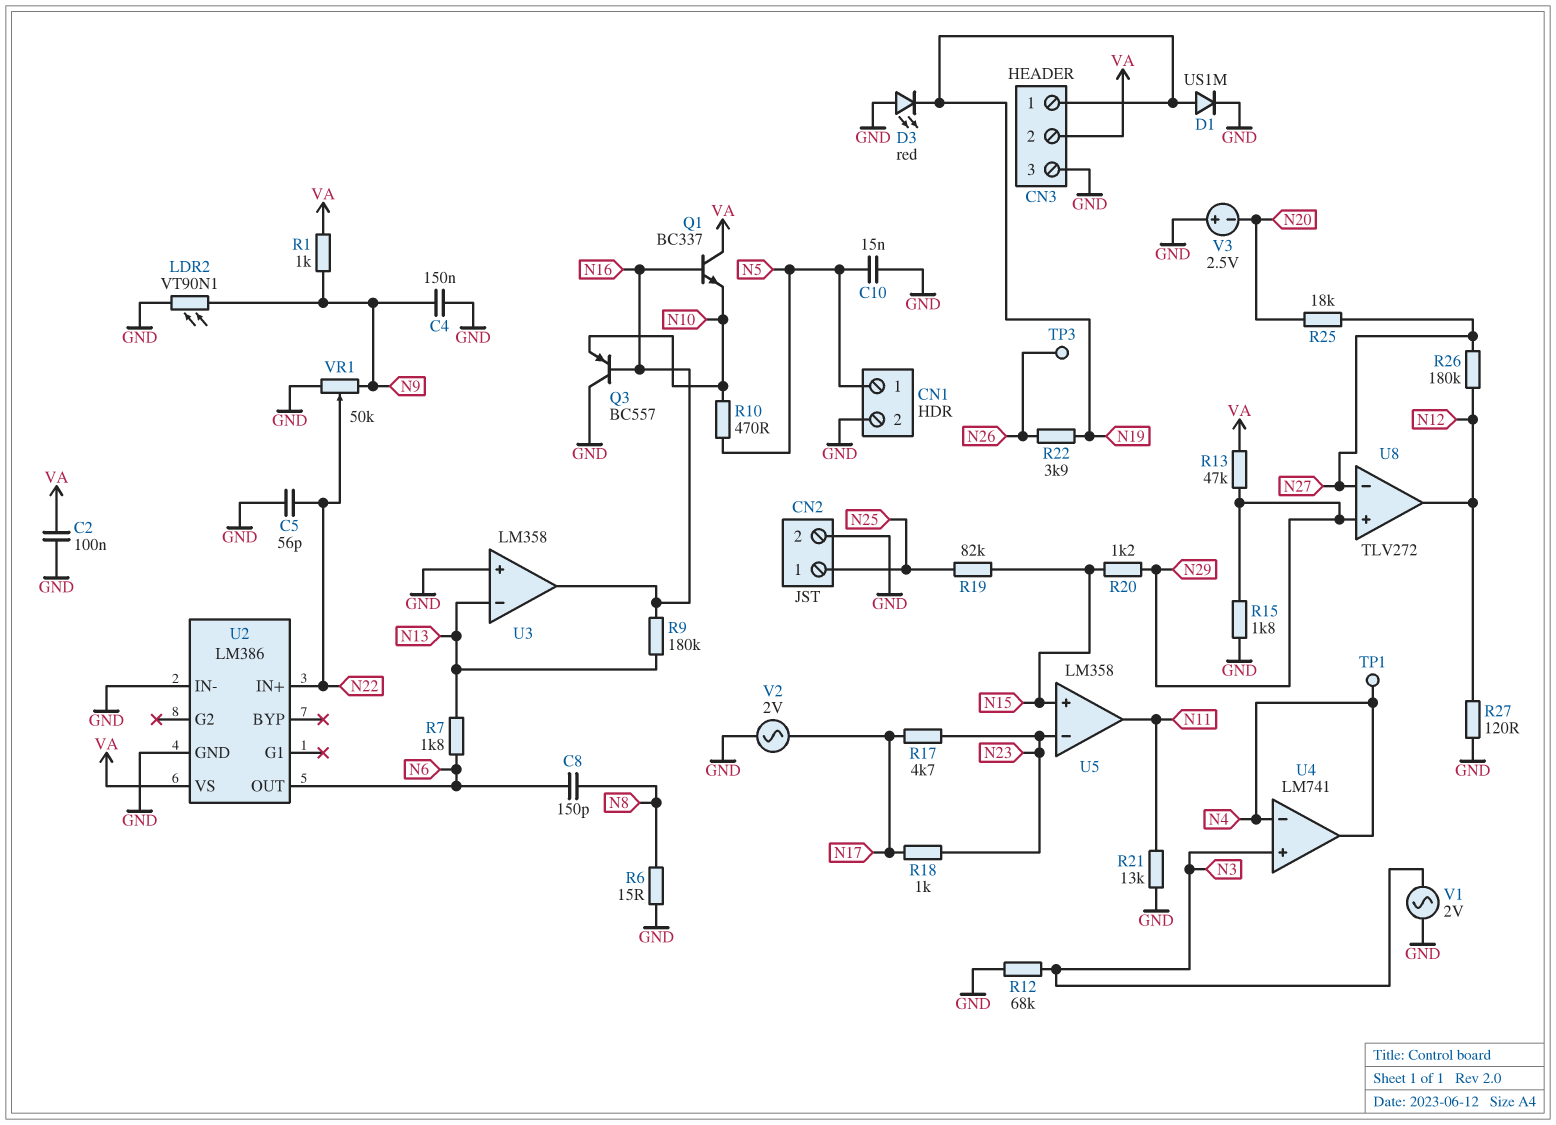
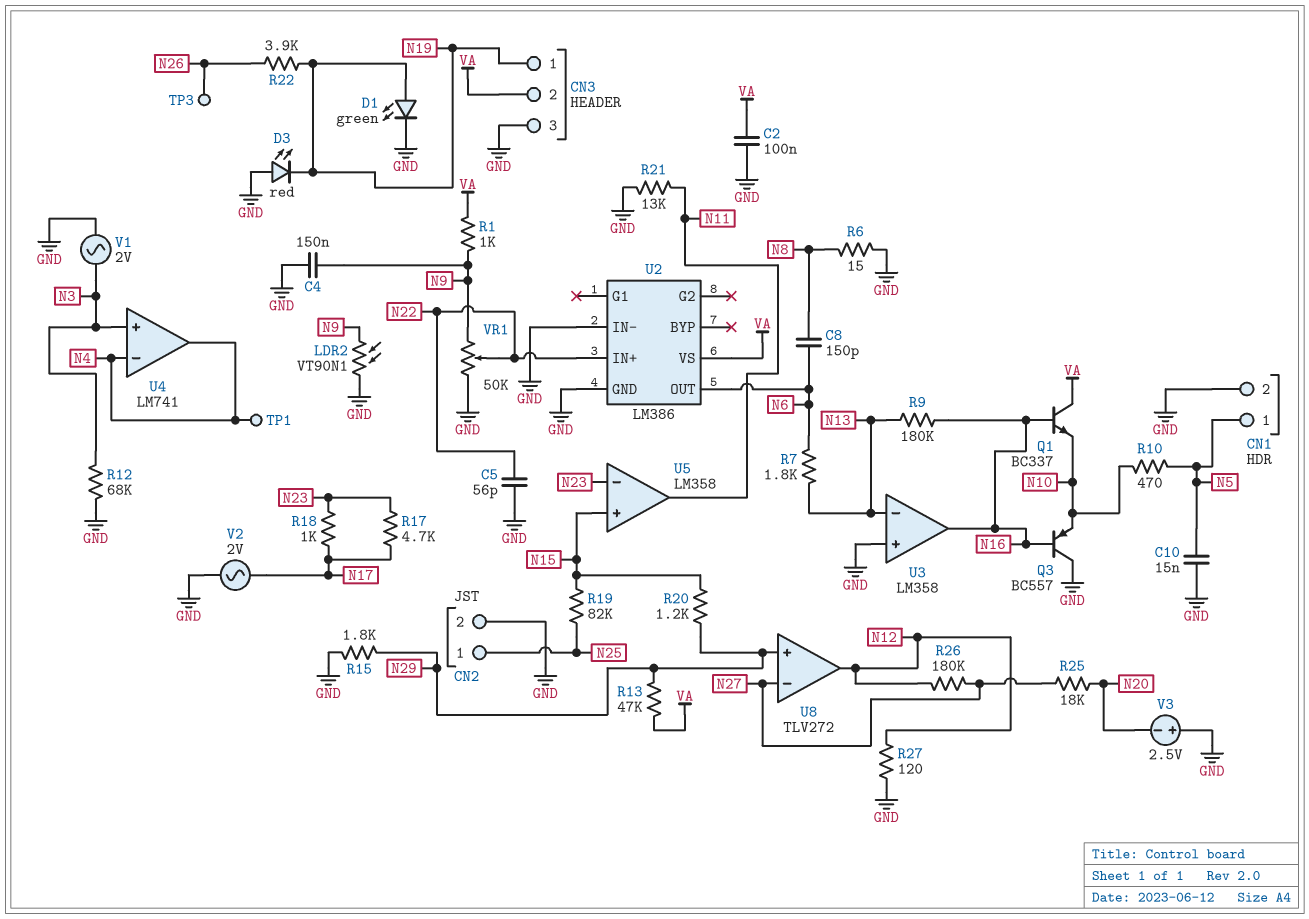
D1: diode US1M (A N19, K GND) -> LED green (A N19, K GND)

